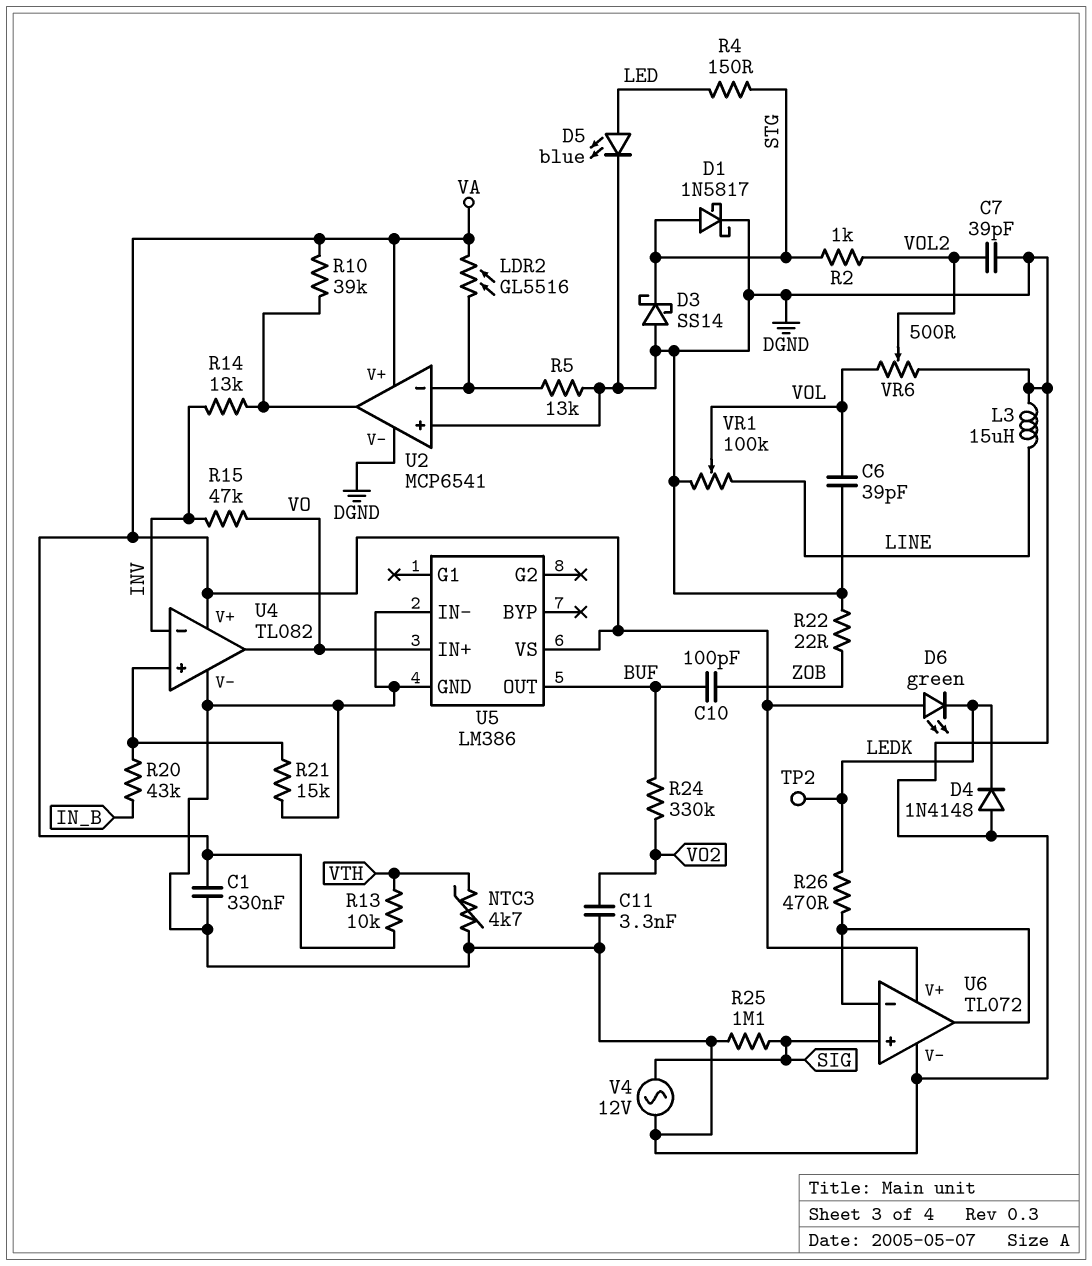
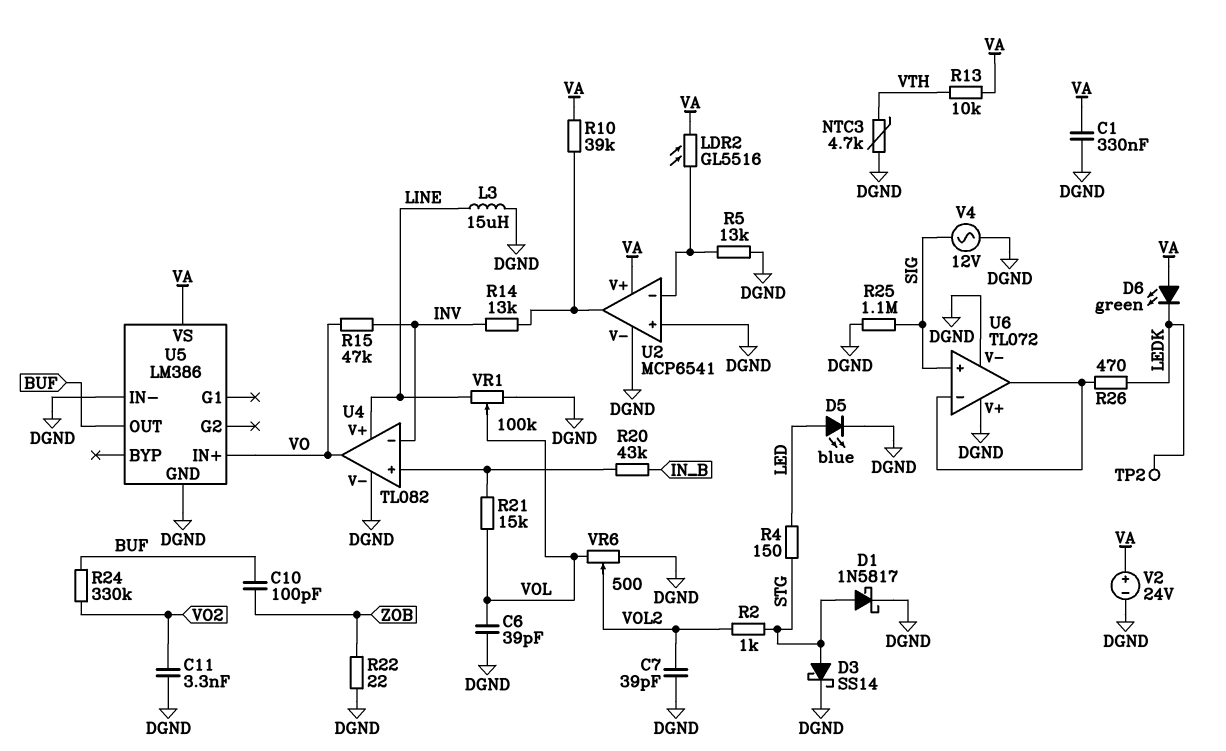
D3: schottky SS14 (A DGND, K STG) -> schottky SS14 (A STG, K DGND)
D4: diode 1N4148 (A DGND, K LEDK) -> none
R21: 15k (DGND, U4/in+) -> 15k (U4/in+, VOL)
U4 pin V+: VA -> LINE
U6 pin V+: VA -> DGND
V2: none -> 24V (plus VA, minus DGND)

